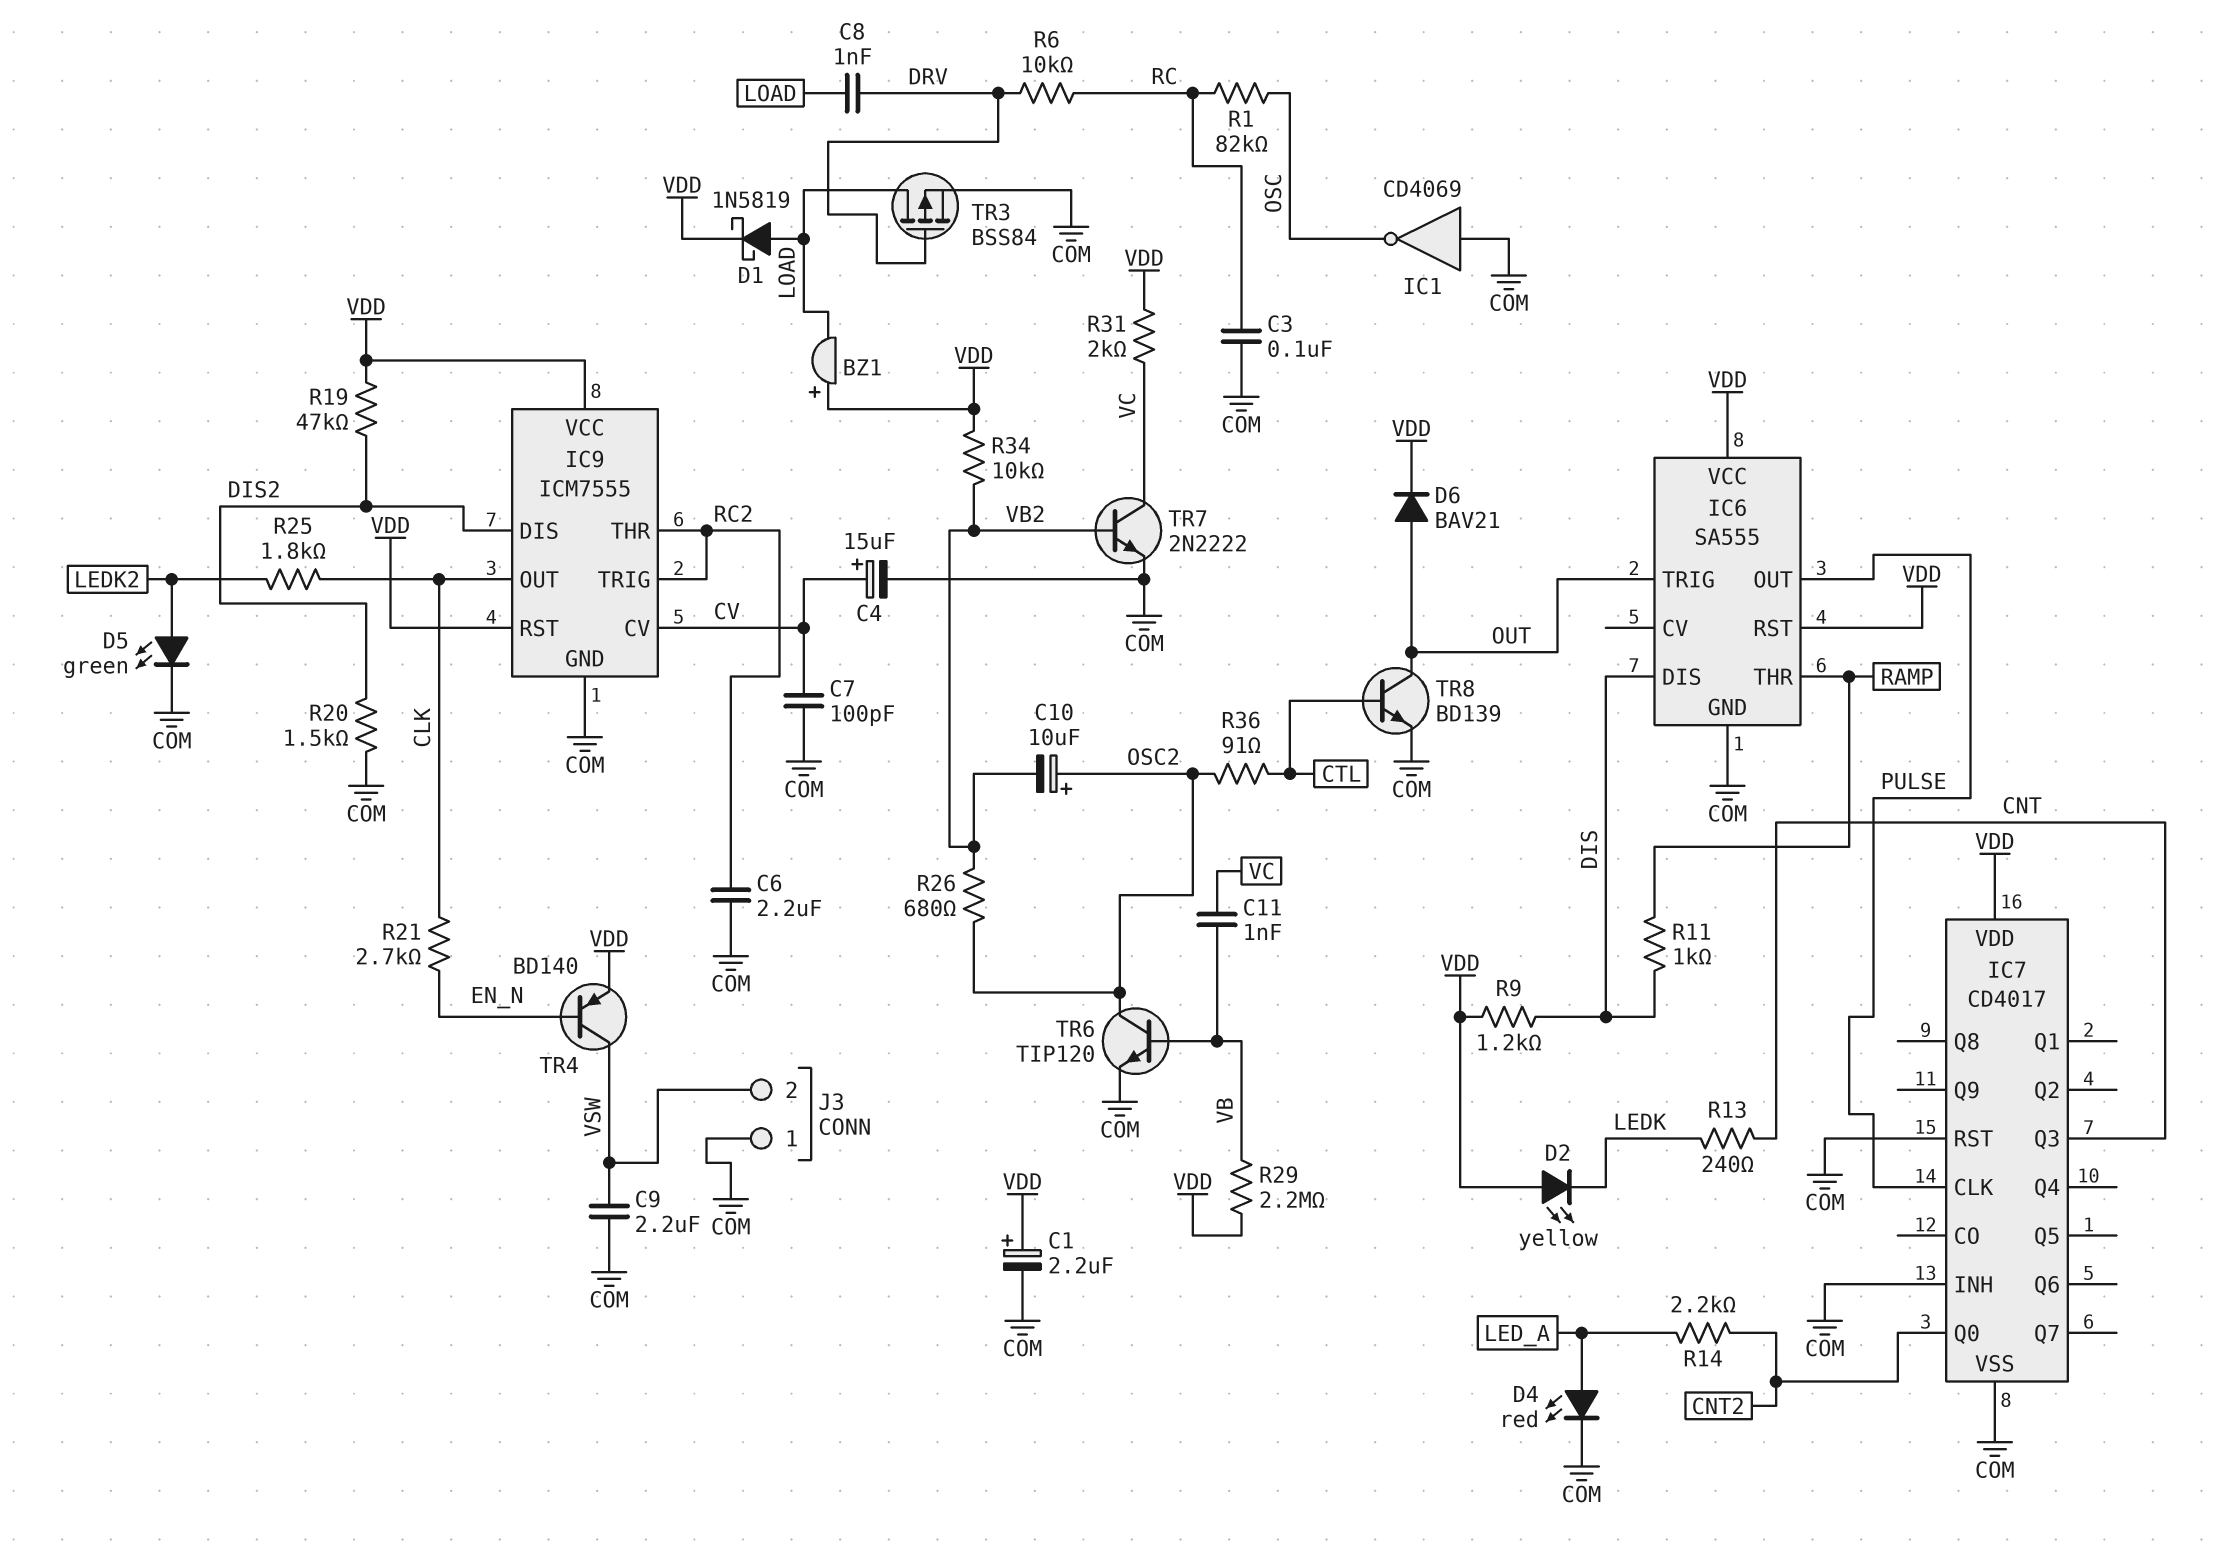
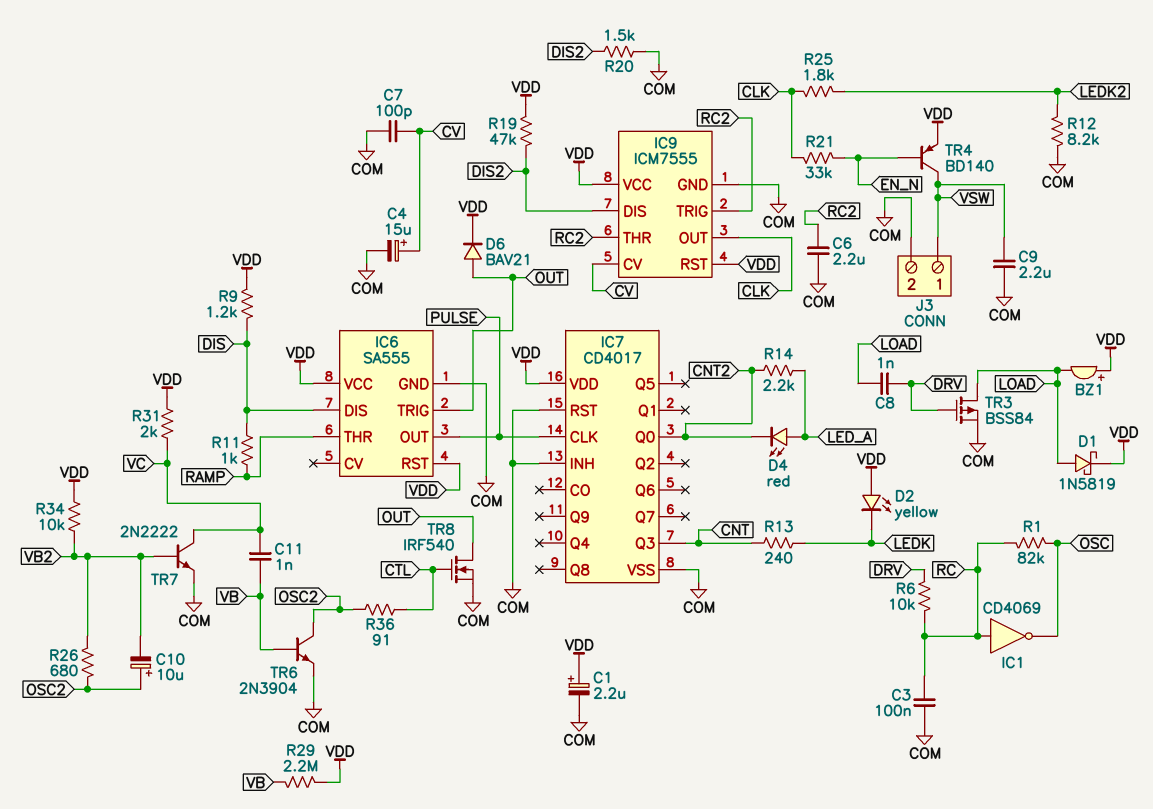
D4: LED red (A LED_A, K COM) -> LED red (A LED_A, K CNT2)
D5: LED green (A LEDK2, K COM) -> none
IC1: NOT CD4069 (in COM, out OSC) -> NOT CD4069 (in RC, out OSC)
J3 pin 1: COM -> VSW
J3 pin 2: VSW -> COM
R12: none -> 8.2k (COM, LEDK2)
R21: 2.7k (CLK, EN_N) -> 33k (CLK, EN_N)
TR6: NPN TIP120 (B VB, C OSC2, E COM) -> NPN 2N3904 (B VB, C OSC2, E COM)
TR8: NPN BD139 (B CTL, C OUT, E COM) -> NMOS IRF540 (G CTL, D OUT, S COM)

